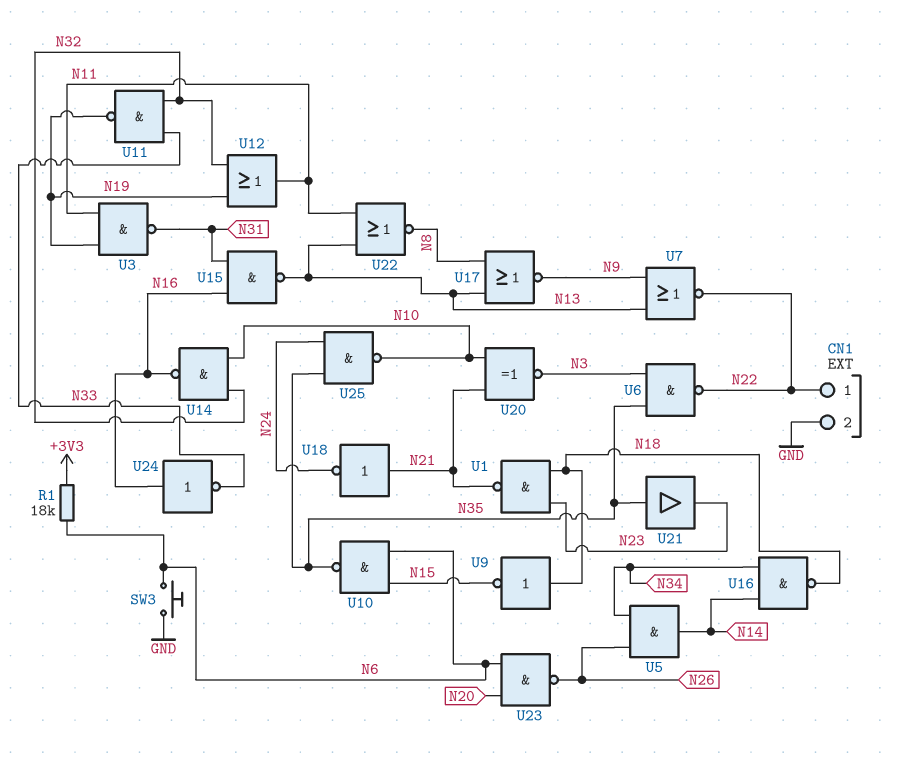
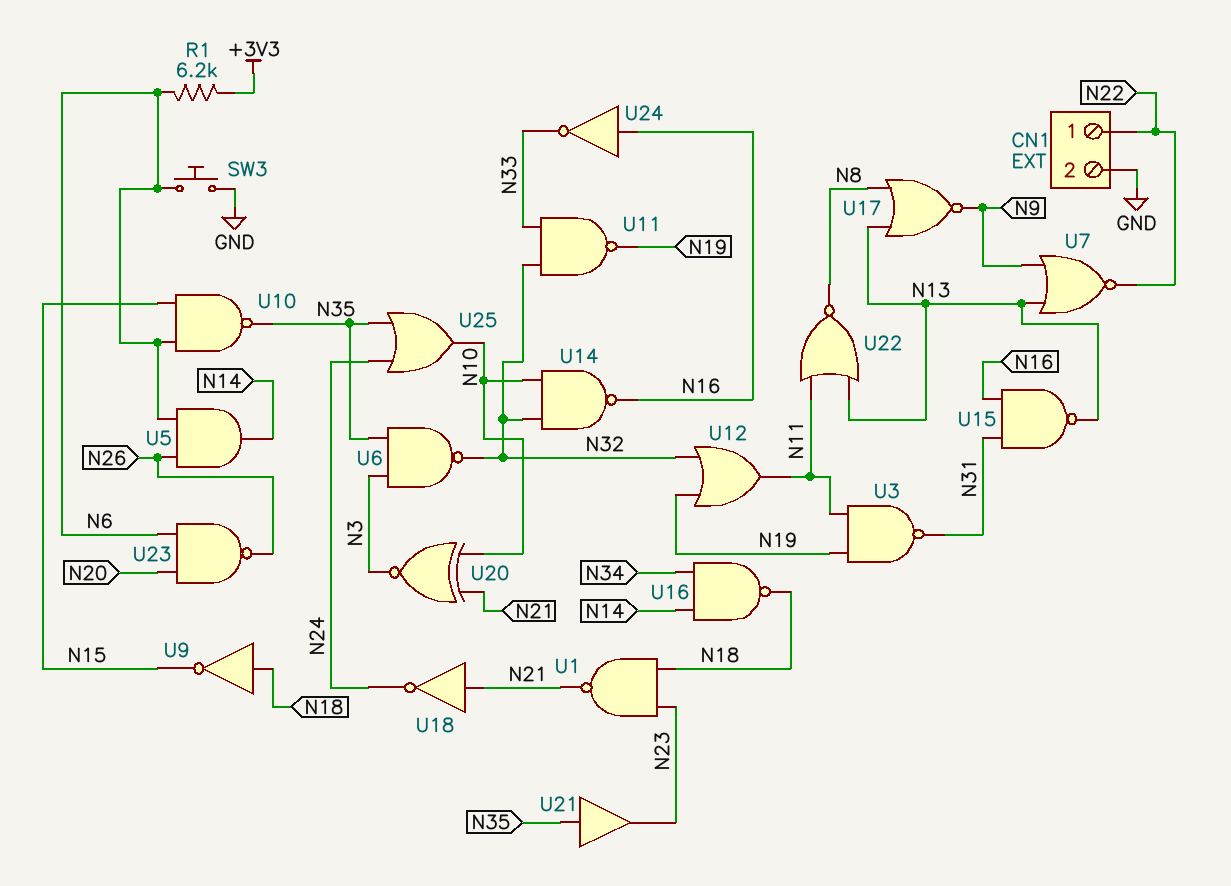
R1: 18k (+3V3, N6) -> 6.2k (+3V3, N6)
U5: AND (in N26, in N34, out N14) -> AND (in N6, in N26, out N14)
U6: NAND (in N3, in N35, out N22) -> NAND (in N3, in N35, out N32)
U25: NAND (in N24, in N35, out N10) -> OR (in N24, in N35, out N10)

